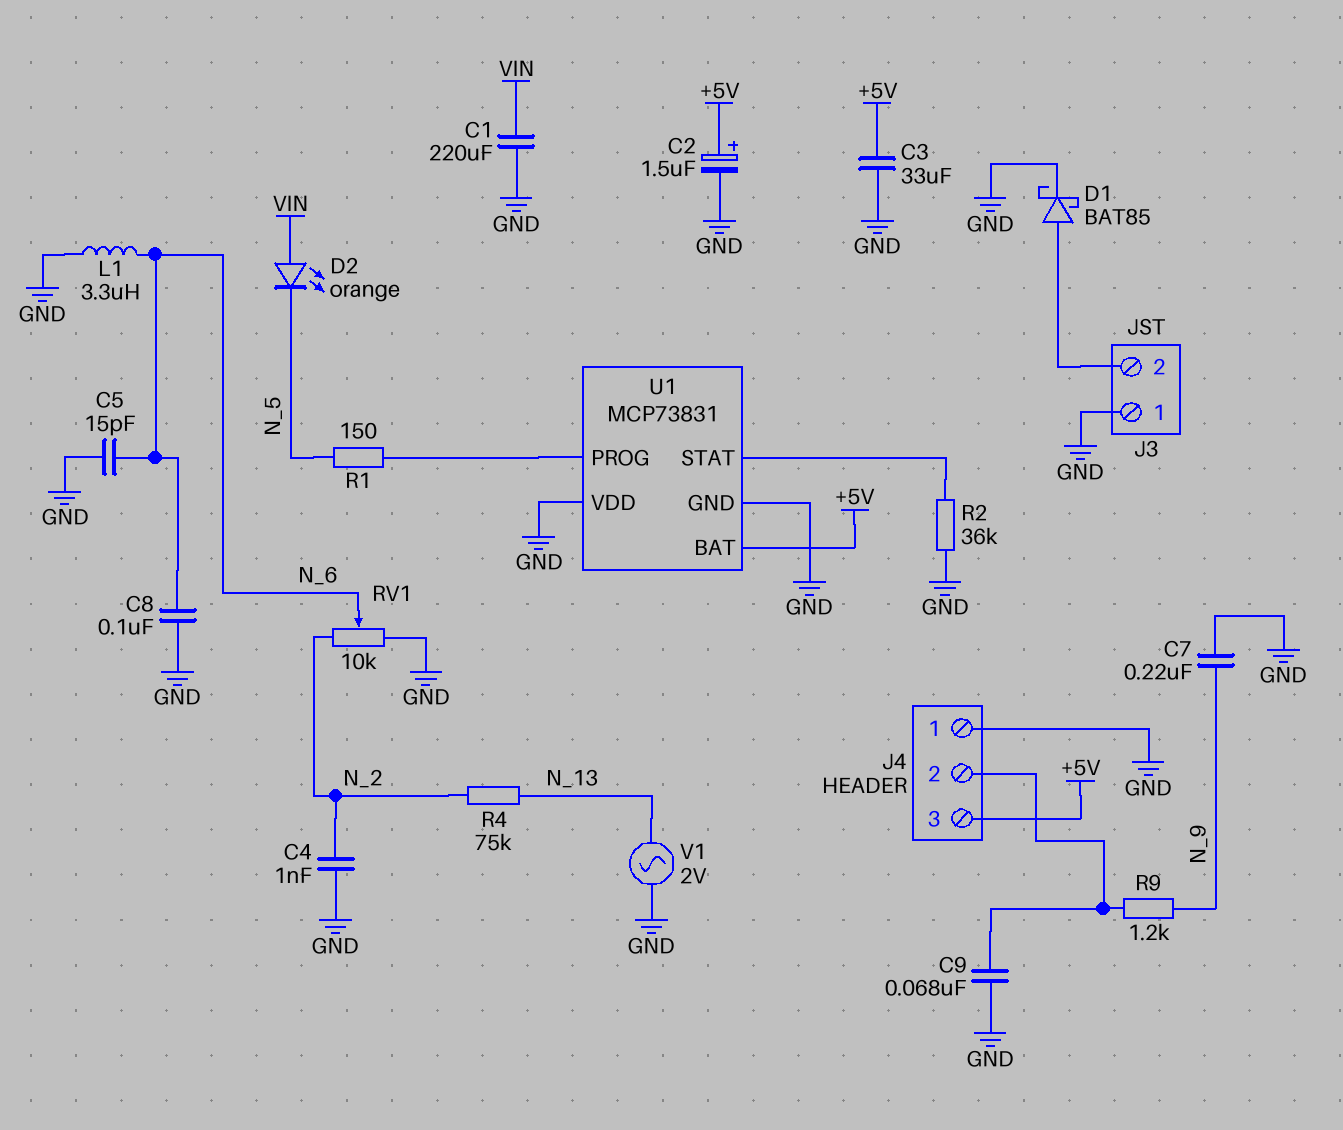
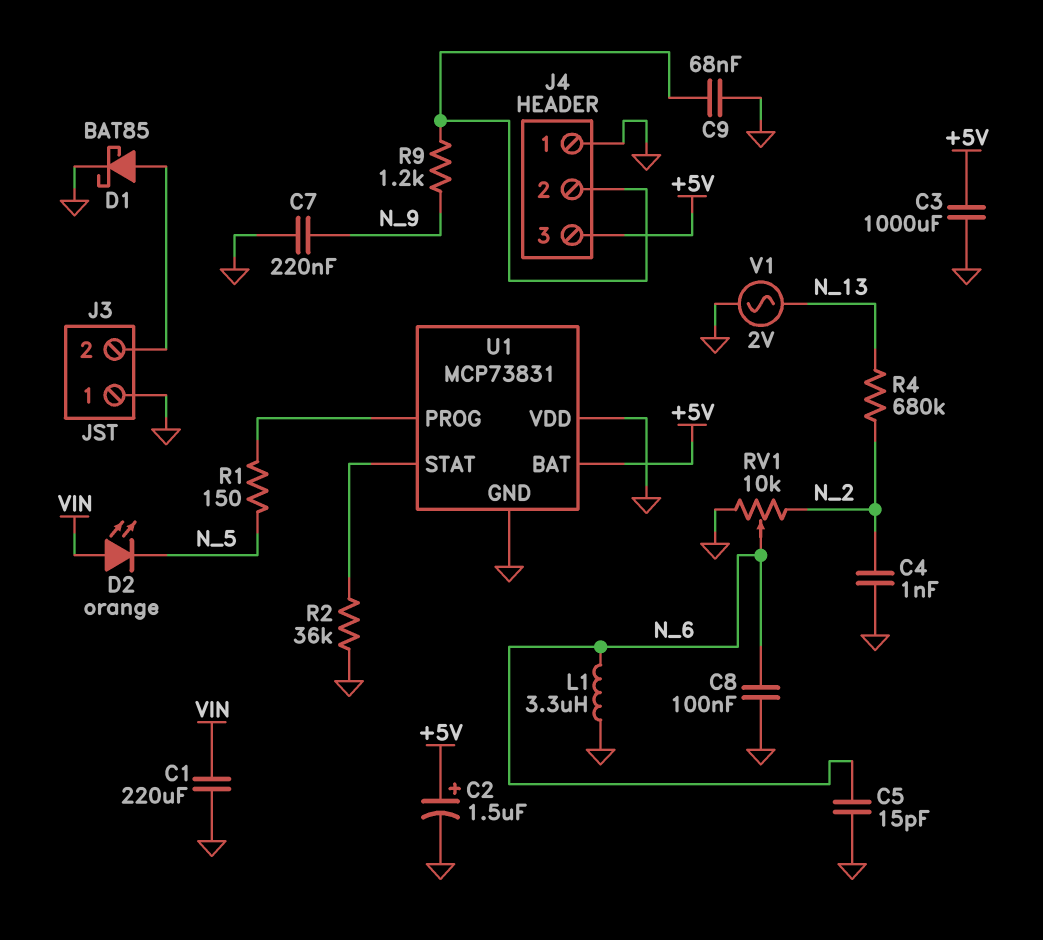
C3: 33uF (+5V, GND) -> 1000uF (+5V, GND)
R4: 75k (N_2, N_13) -> 680k (N_2, N_13)

